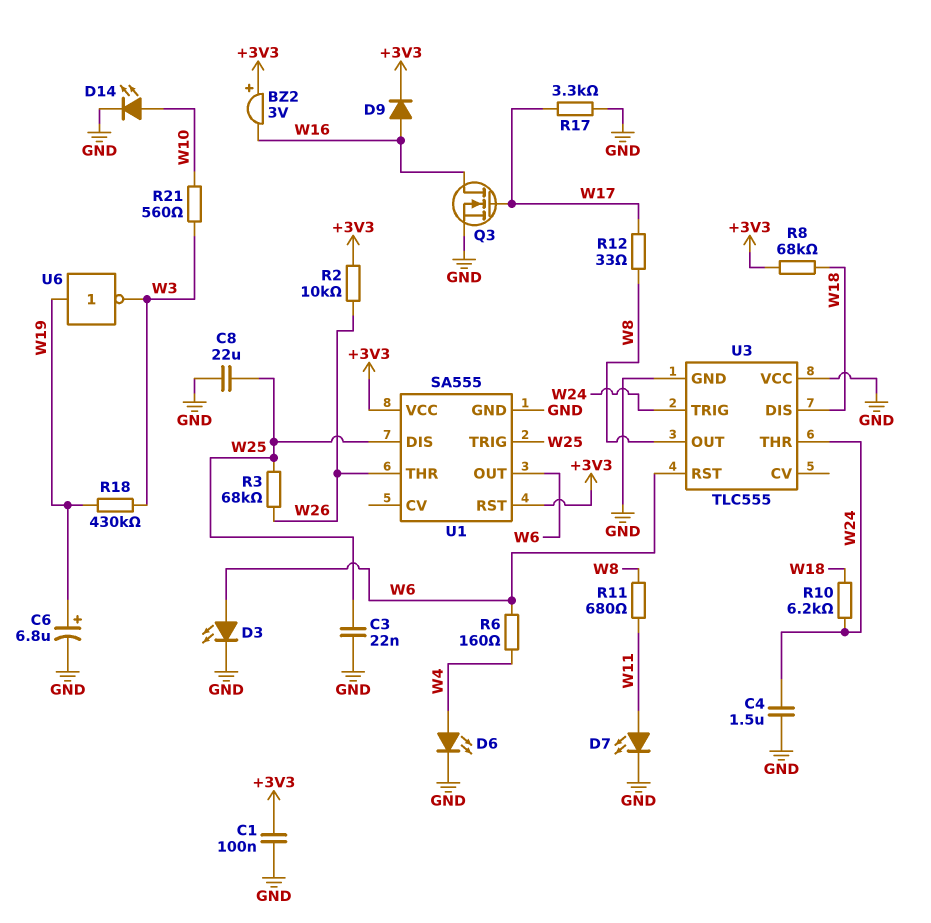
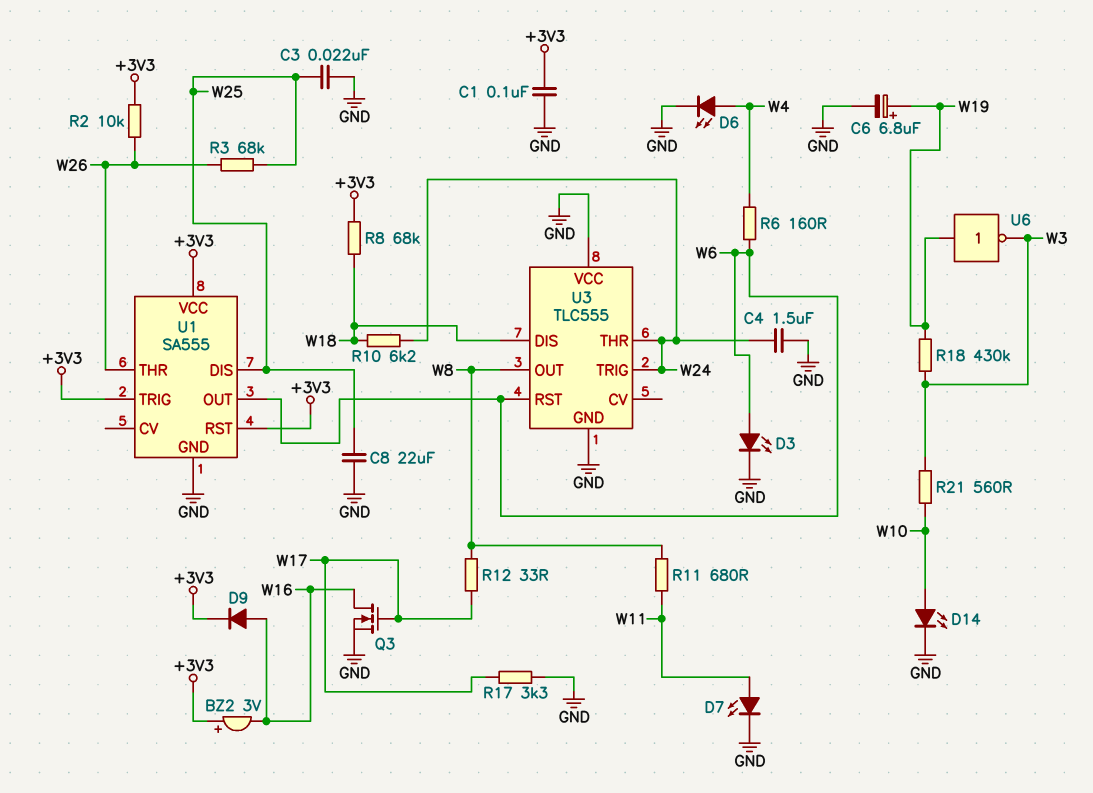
U1 pin TRIG: W25 -> +3V3

